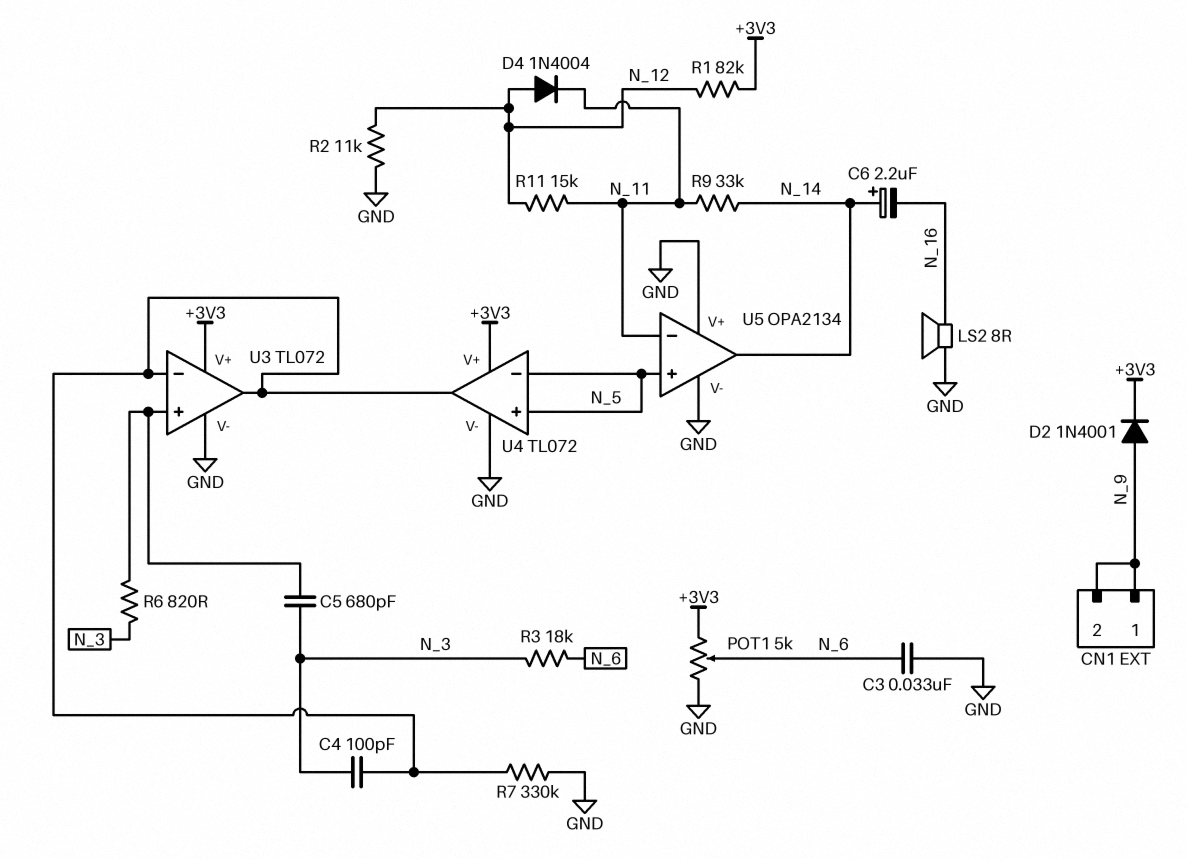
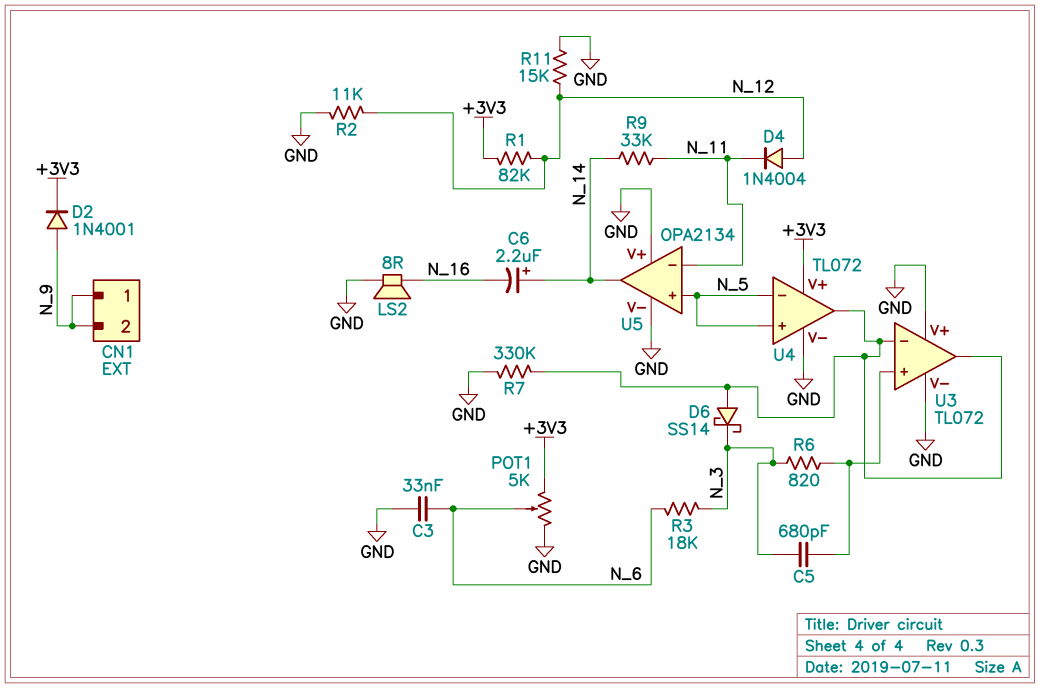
C4: 100pF (N_3, U3/in-) -> none
D6: none -> schottky SS14 (A U3/in-, K N_3)
R11: 15k (N_11, N_12) -> 15k (GND, N_12)
U3 pin V+: +3V3 -> GND

